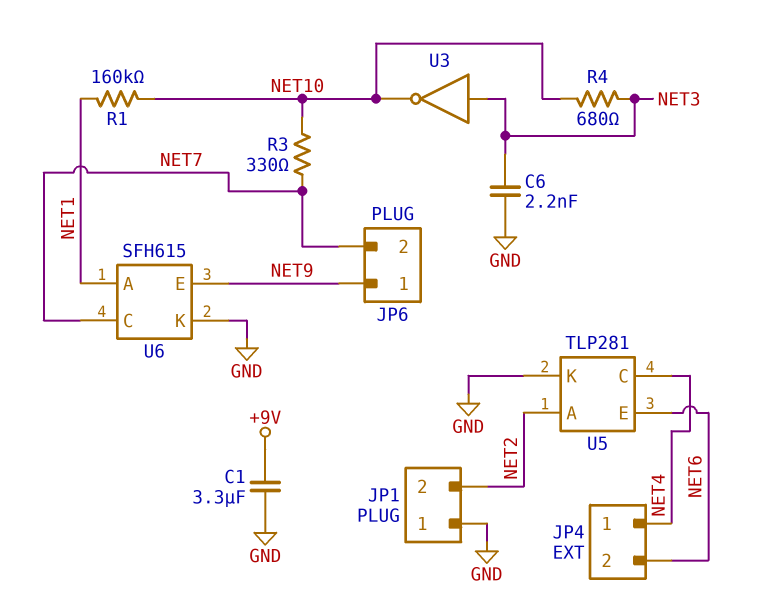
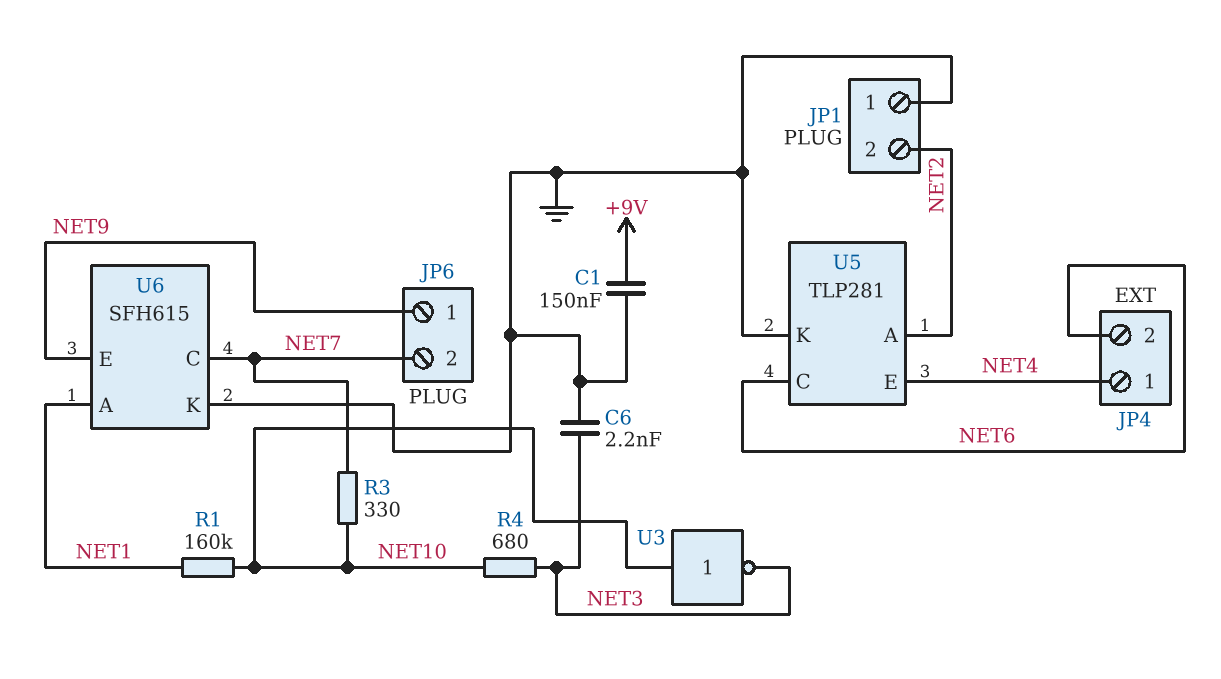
C1: 3.3uF (+9V, GND) -> 150nF (+9V, GND)
U3: NOT (in NET3, out NET10) -> NOT (in NET10, out NET3)
U5 pin C: NET4 -> NET6
U5 pin E: NET6 -> NET4

